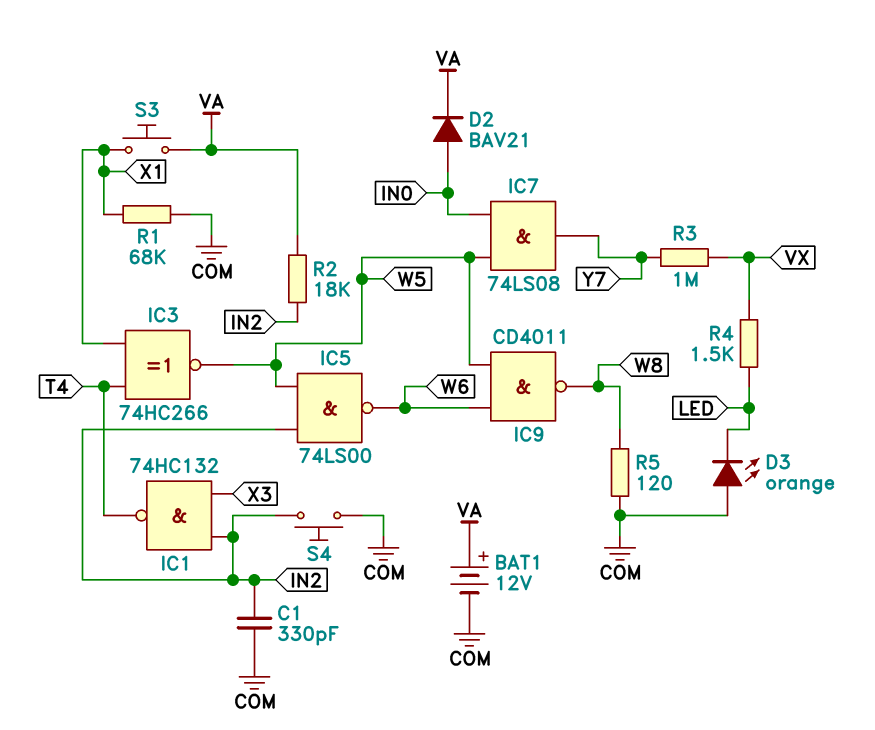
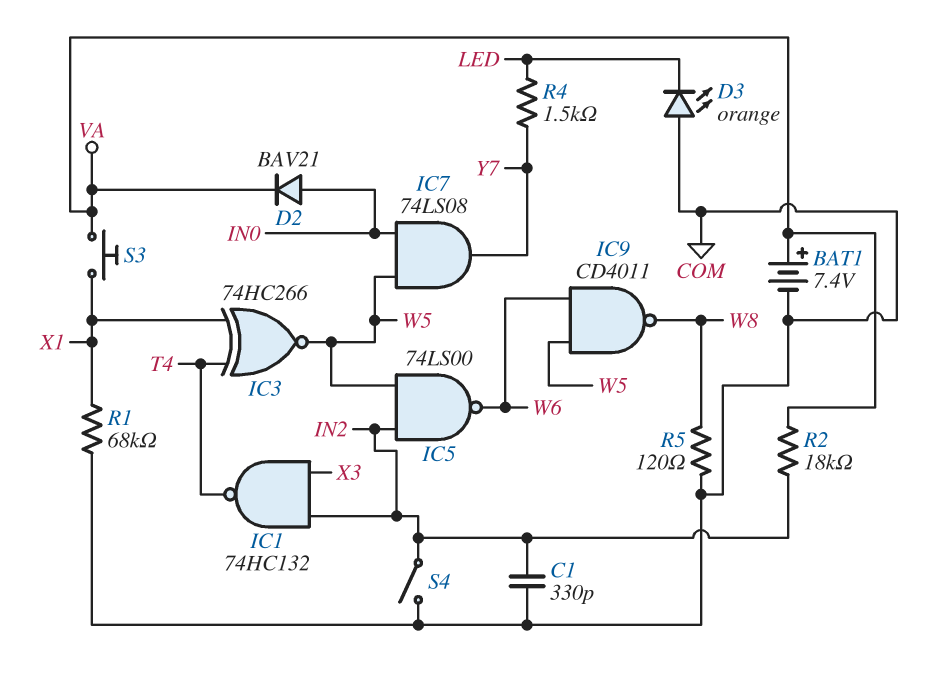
BAT1: 12V (plus VA, minus COM) -> 7.4V (plus VA, minus COM)
R3: 1M (VX, Y7) -> none
R4: 1.5k (LED, VX) -> 1.5k (LED, Y7)
S4: button (COM, IN2) -> switch (COM, IN2)

